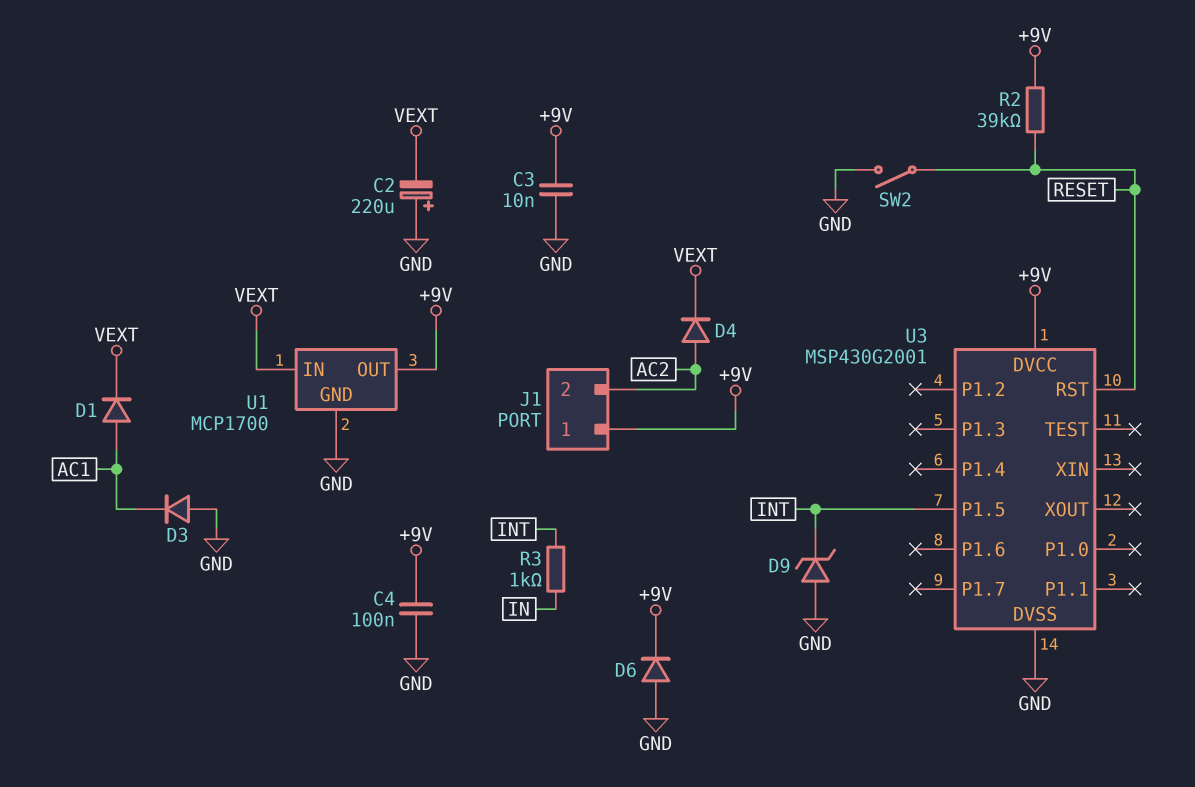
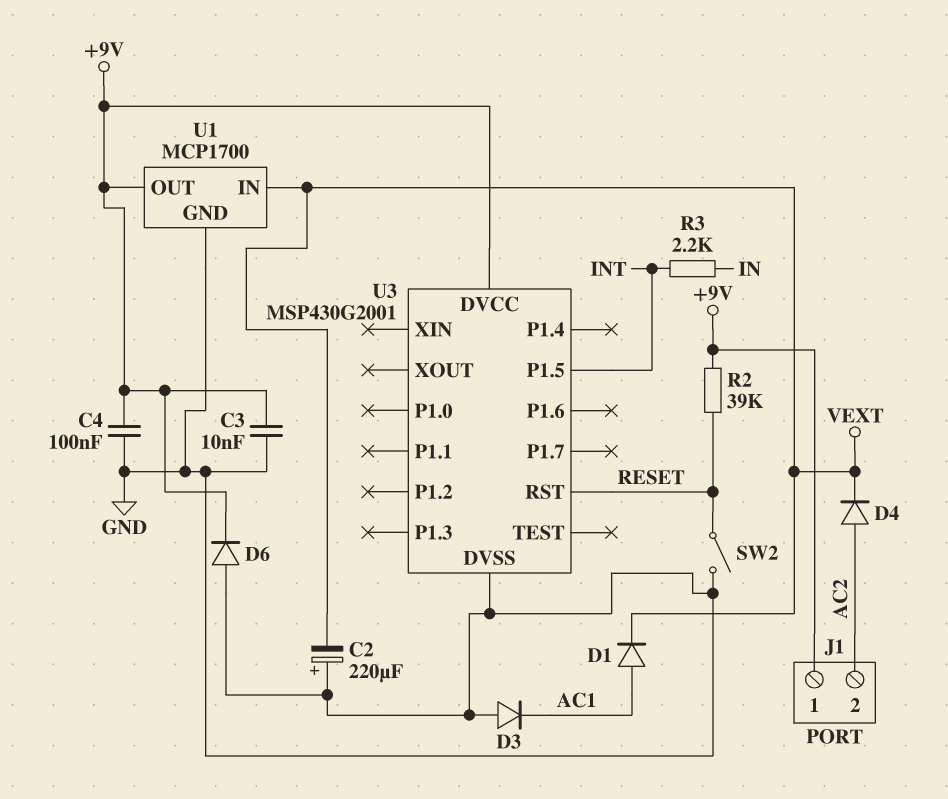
D9: zener (A GND, K INT) -> none
R3: 1k (IN, INT) -> 2.2k (IN, INT)

